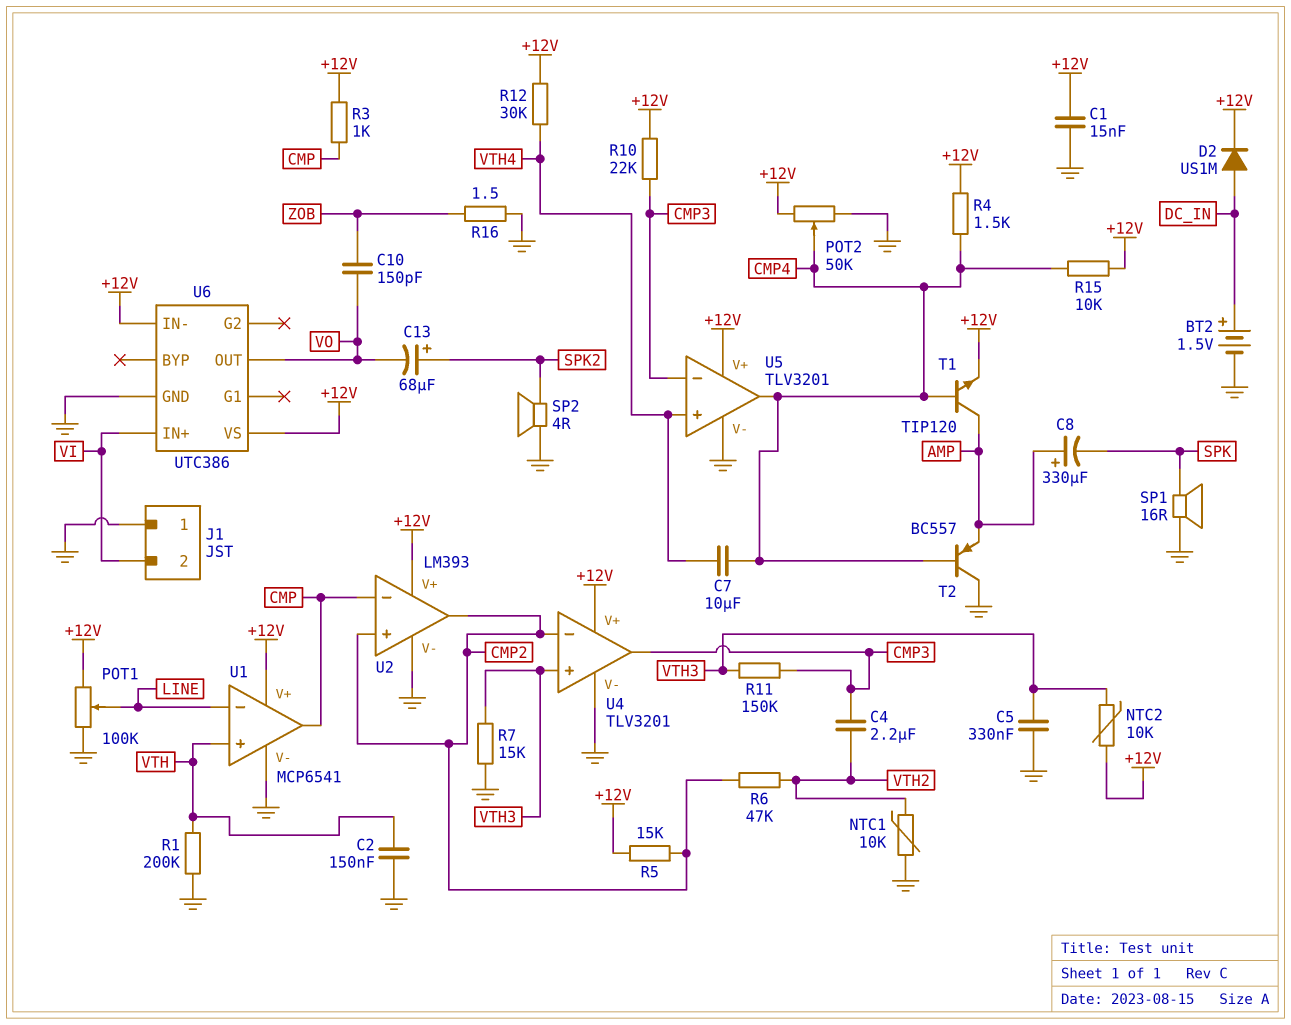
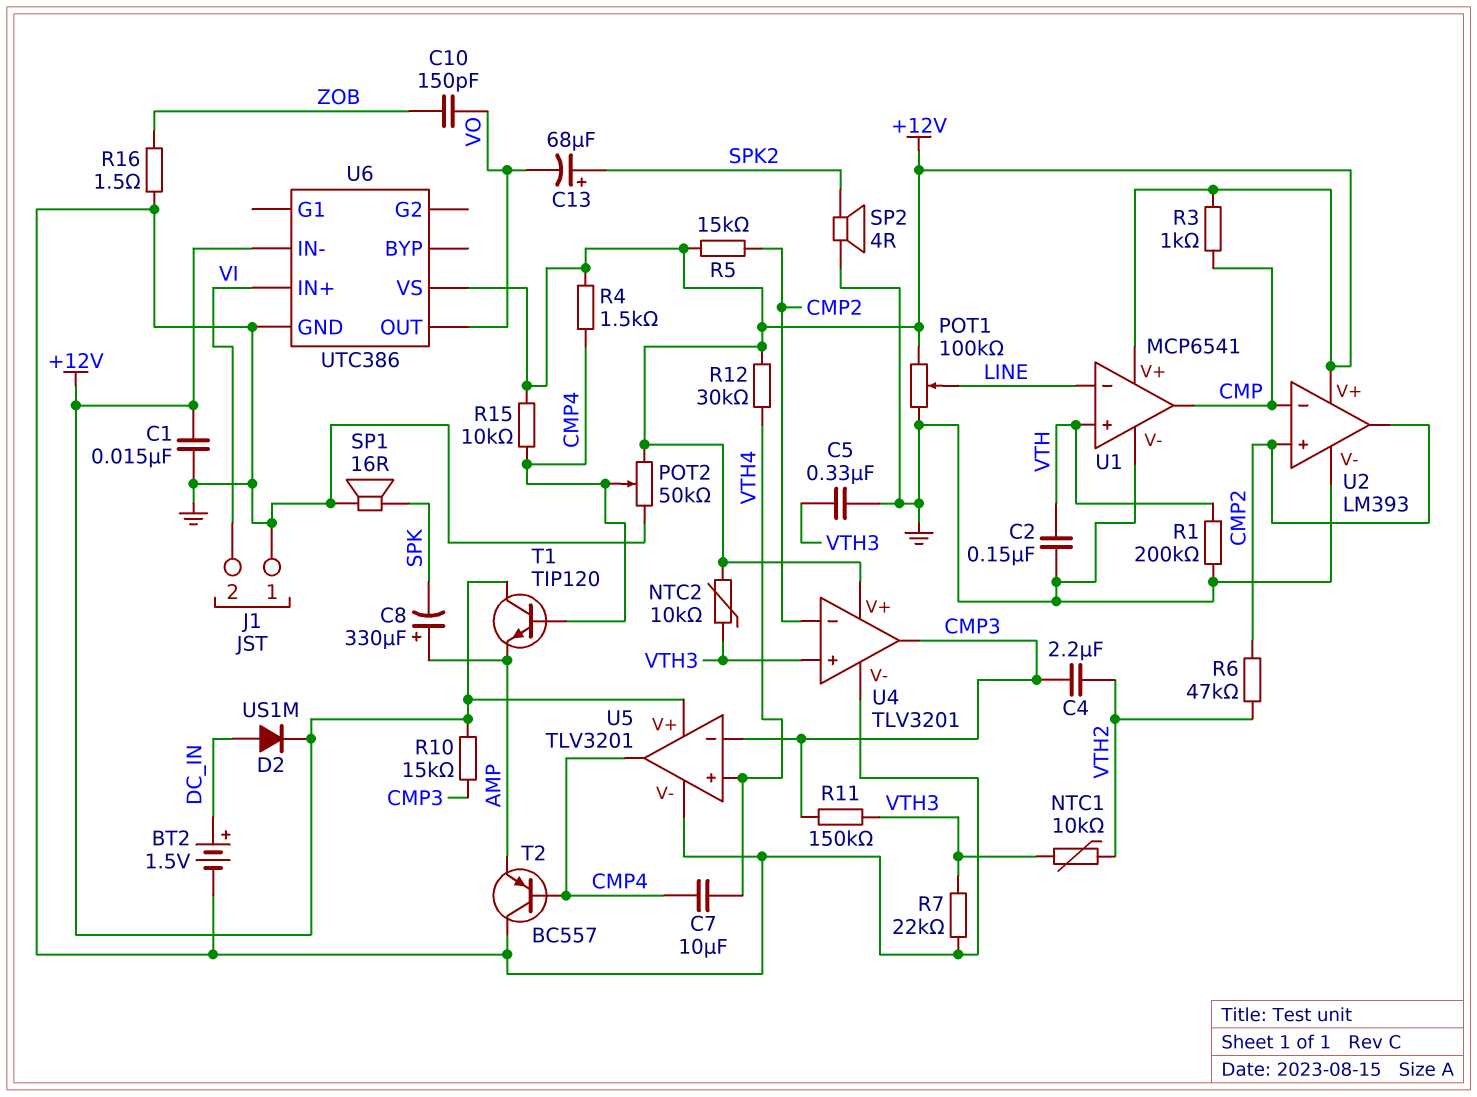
NTC1: 10k (GND, VTH2) -> 10k (VTH2, VTH3)
R7: 15k (GND, VTH3) -> 22k (GND, VTH3)
R10: 22k (+12V, CMP3) -> 15k (+12V, CMP3)
T1: NPN TIP120 (B CMP4, C AMP, E +12V) -> NPN TIP120 (B CMP4, C +12V, E AMP)

